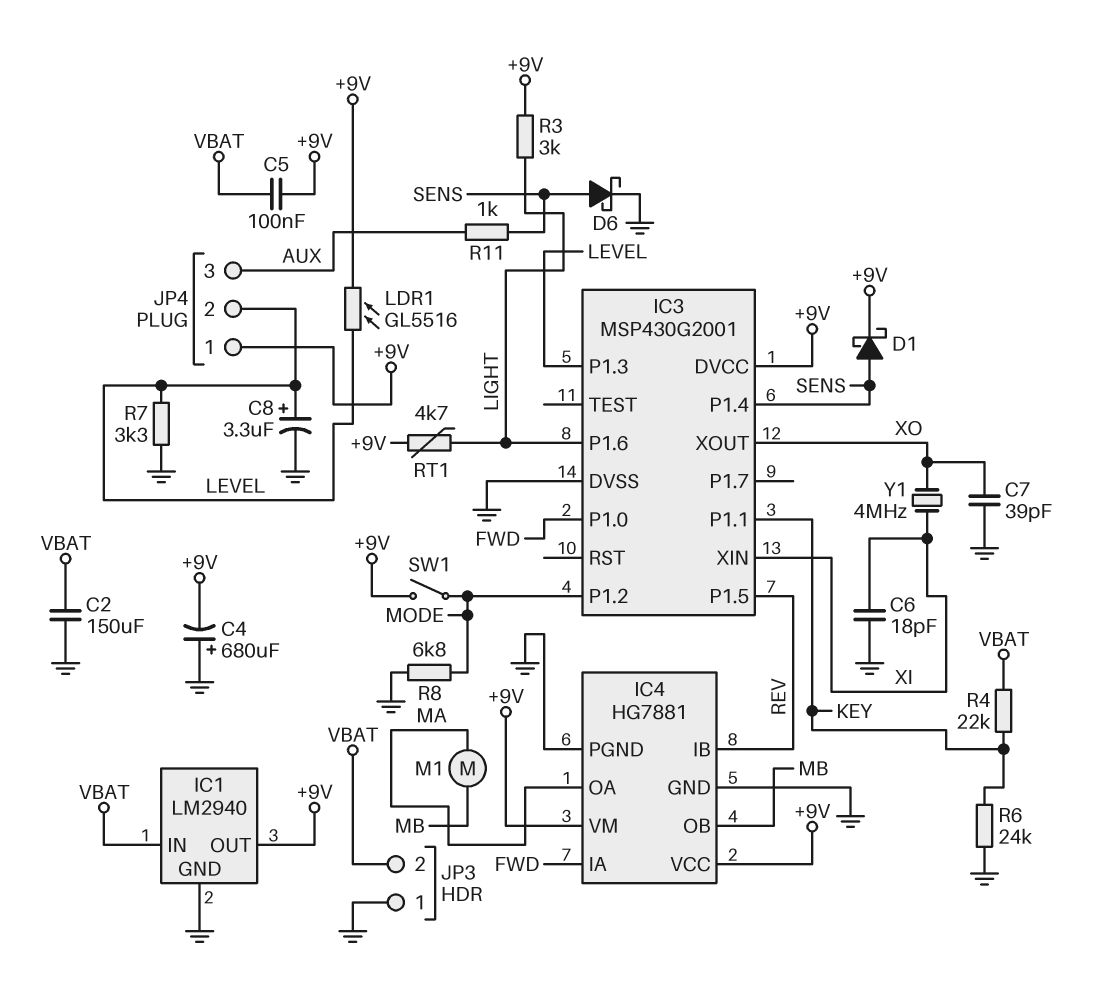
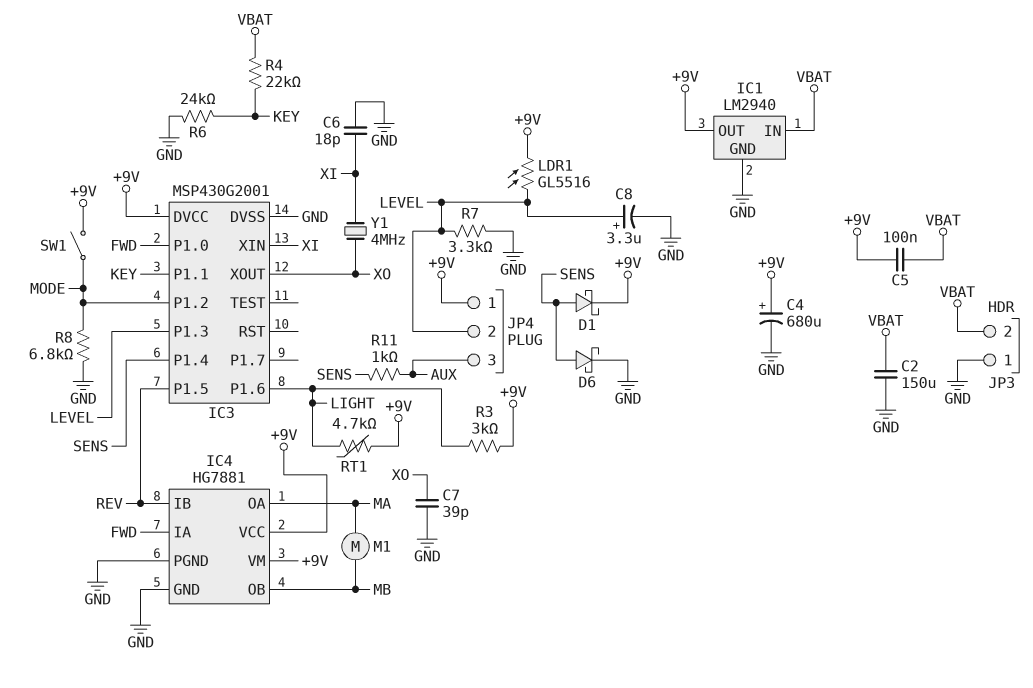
C4: 680uF (plus GND, minus +9V) -> 680uF (plus +9V, minus GND)

